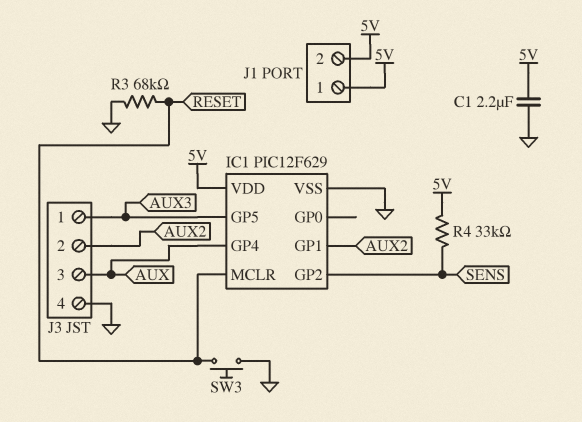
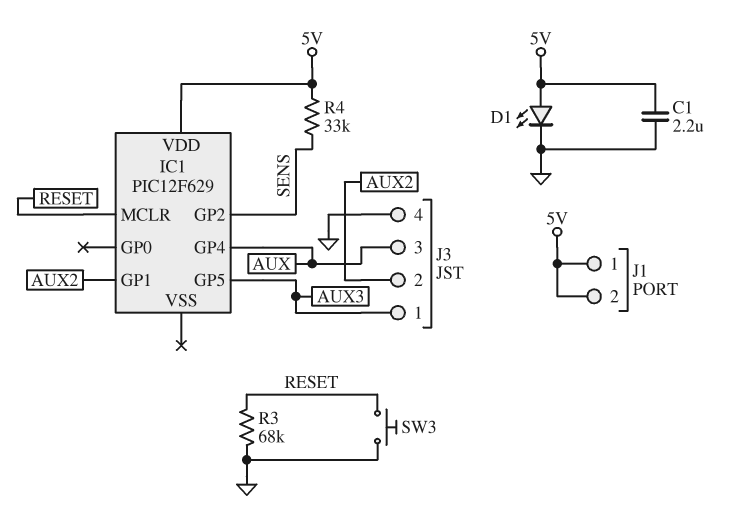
D1: none -> LED (A 5V, K GND)
IC1 pin VSS: GND -> none

